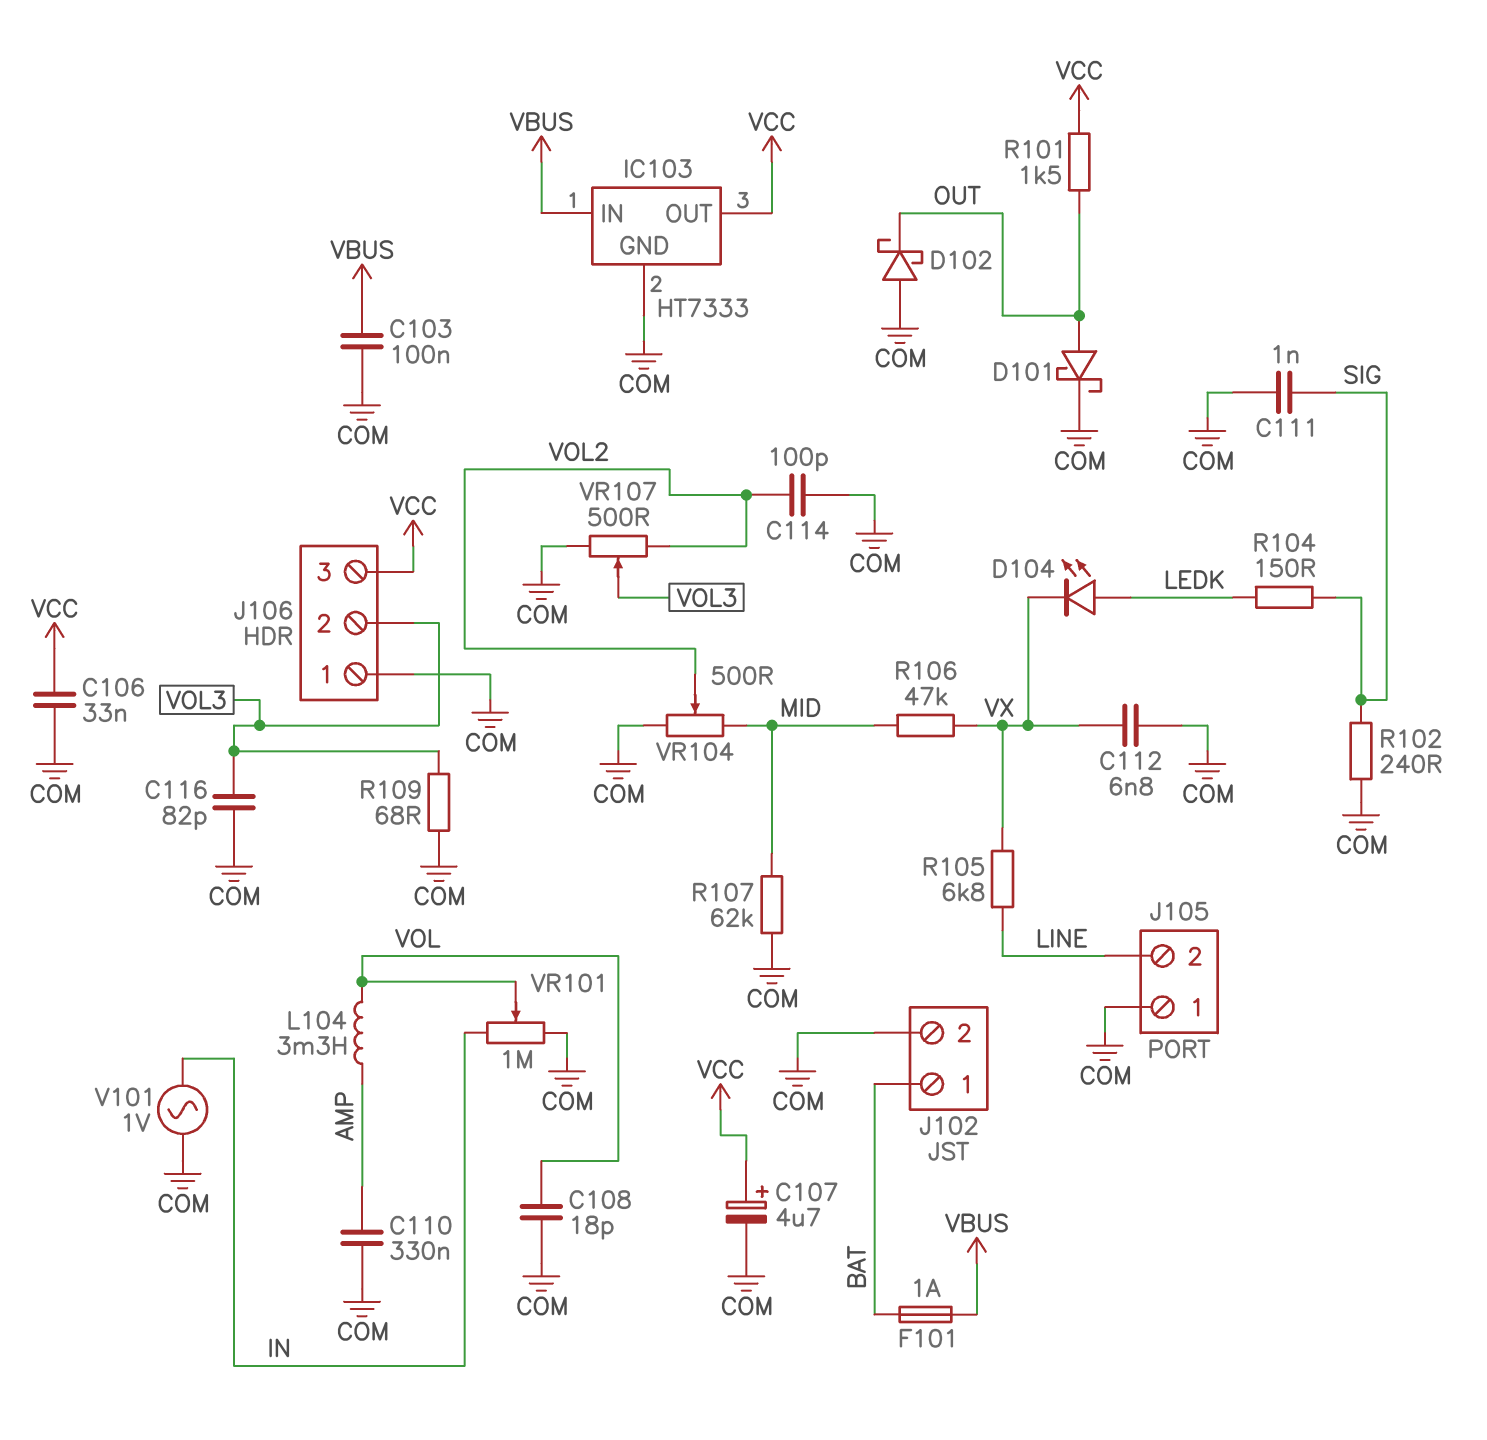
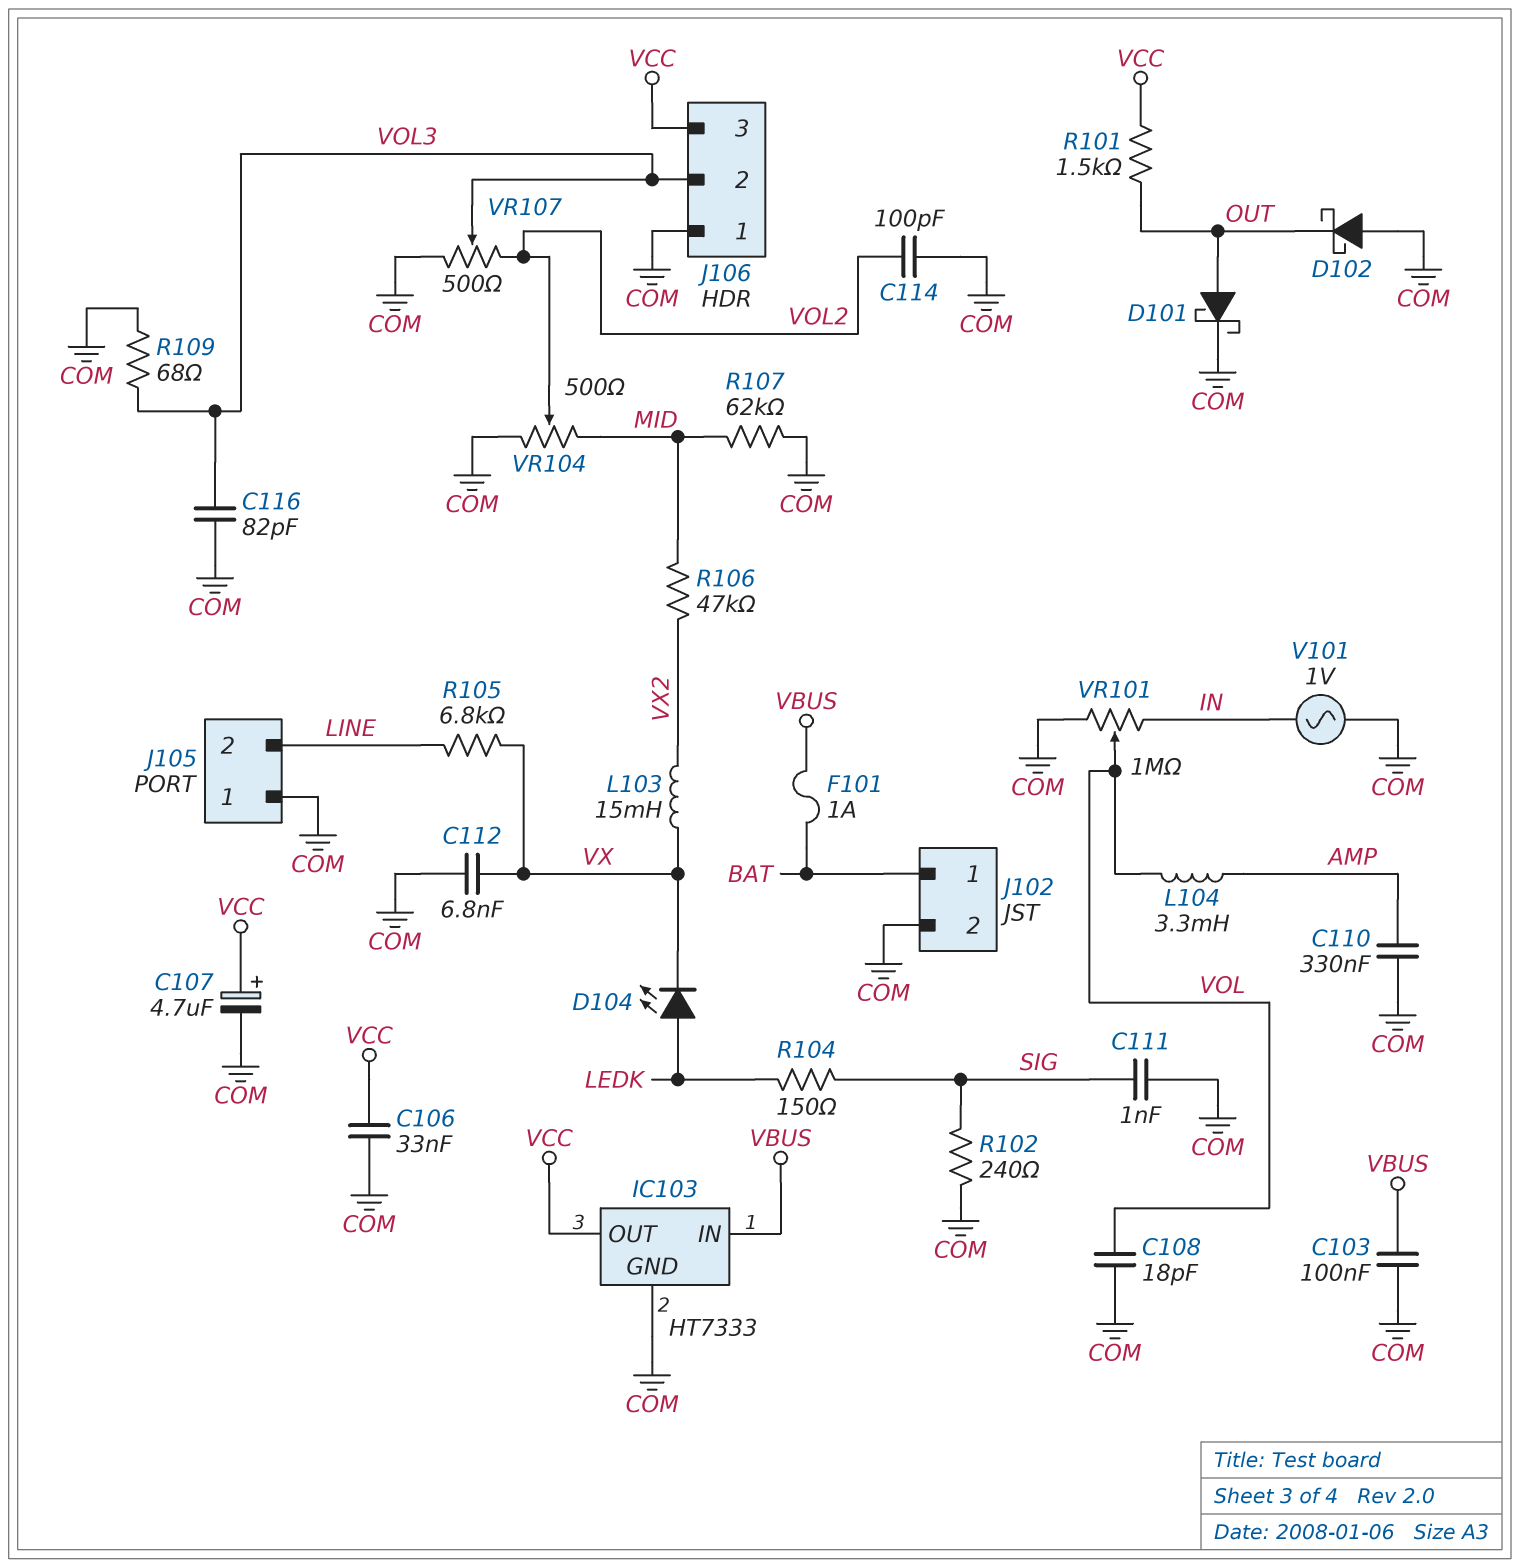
L103: none -> 15mH (VX, VX2)
R106: 47k (MID, VX) -> 47k (MID, VX2)

